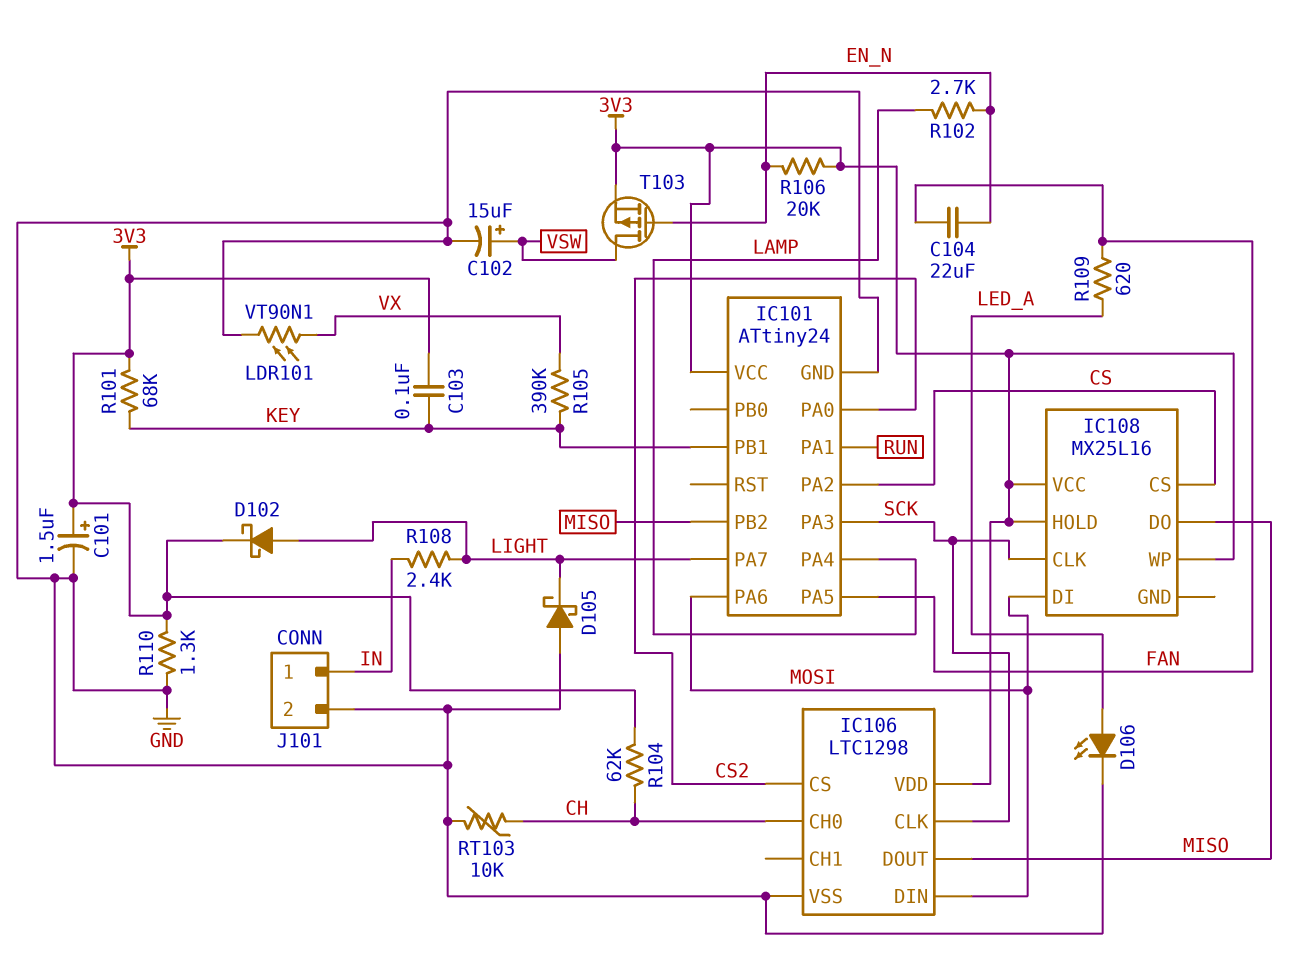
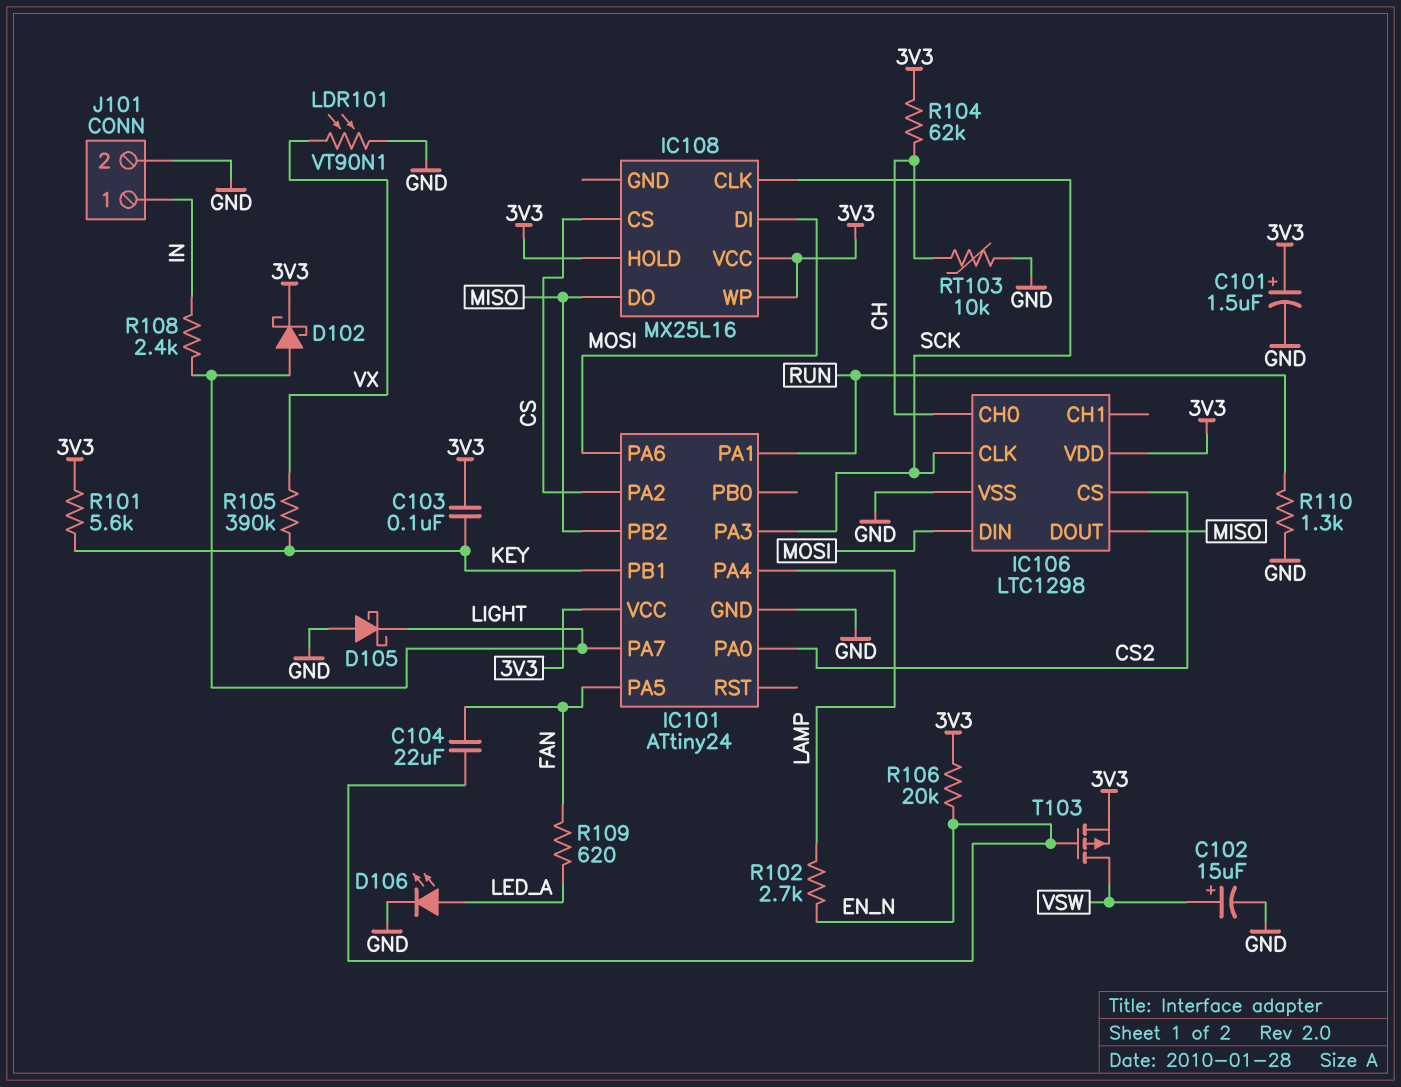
R101: 68k (3V3, KEY) -> 5.6k (3V3, KEY)
R110: 1.3k (3V3, GND) -> 1.3k (GND, RUN)

